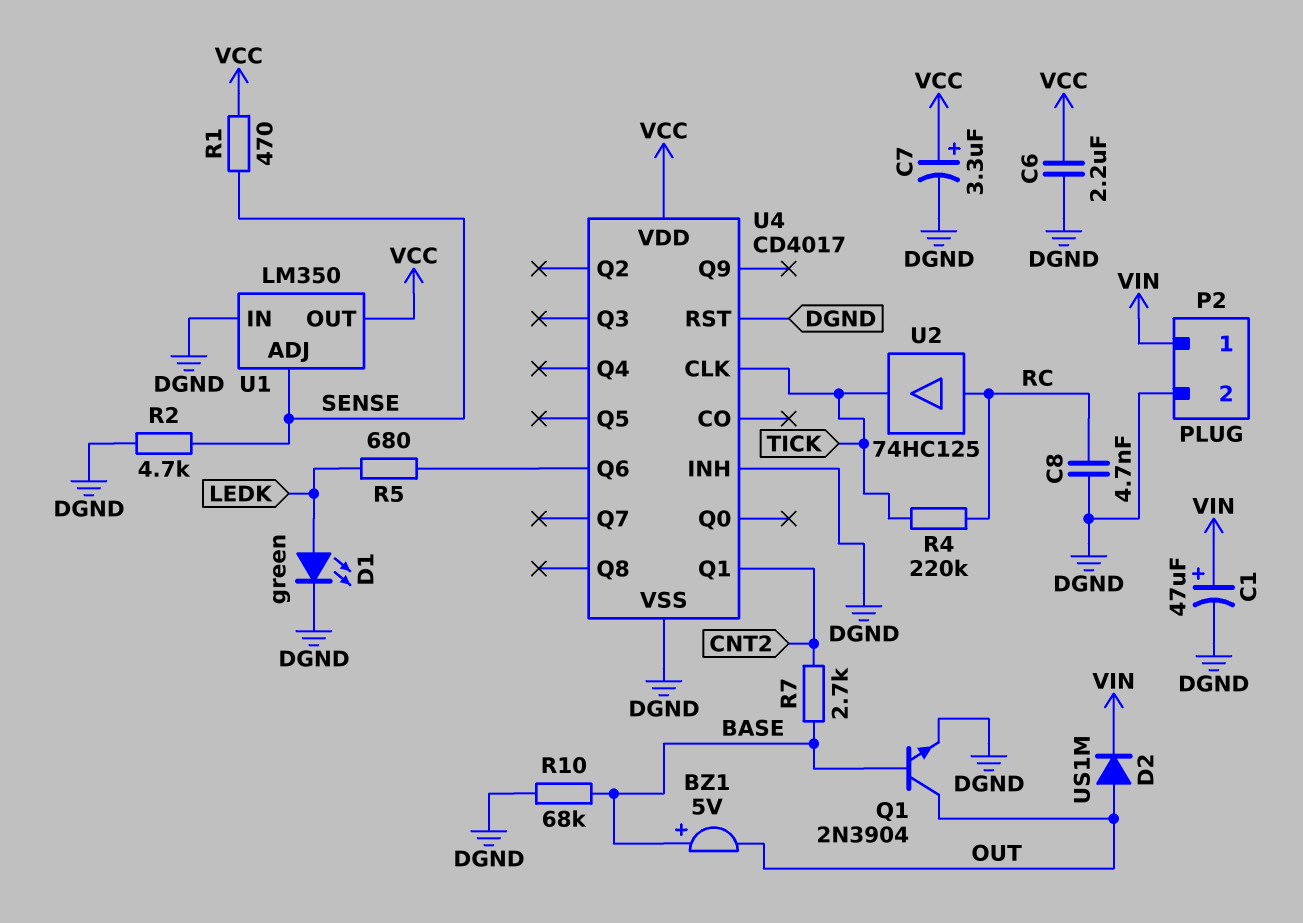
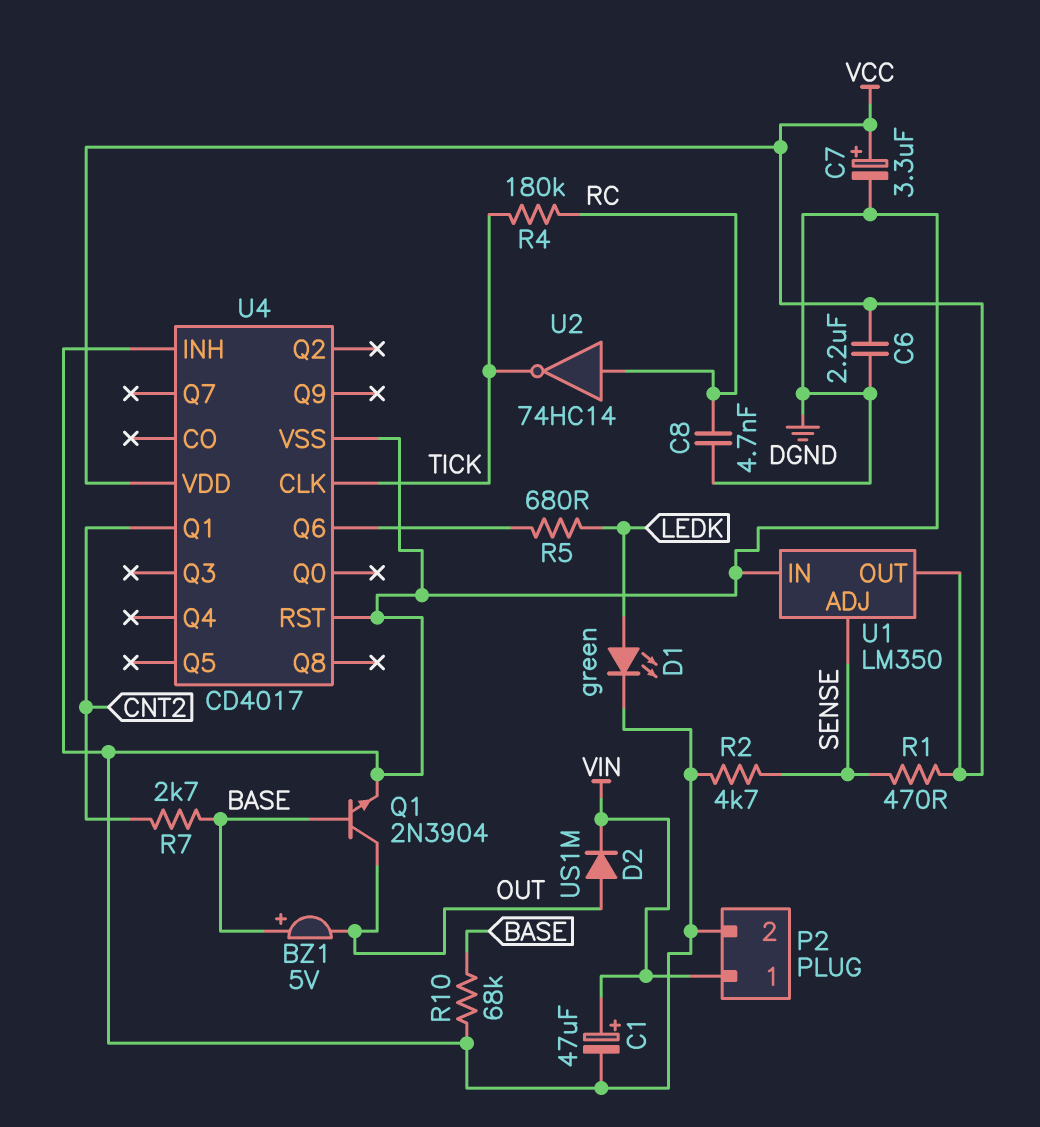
R4: 220k (RC, TICK) -> 180k (RC, TICK)
U2: buffer 74HC125 (in RC, out TICK) -> NOT 74HC14 (in RC, out TICK)

